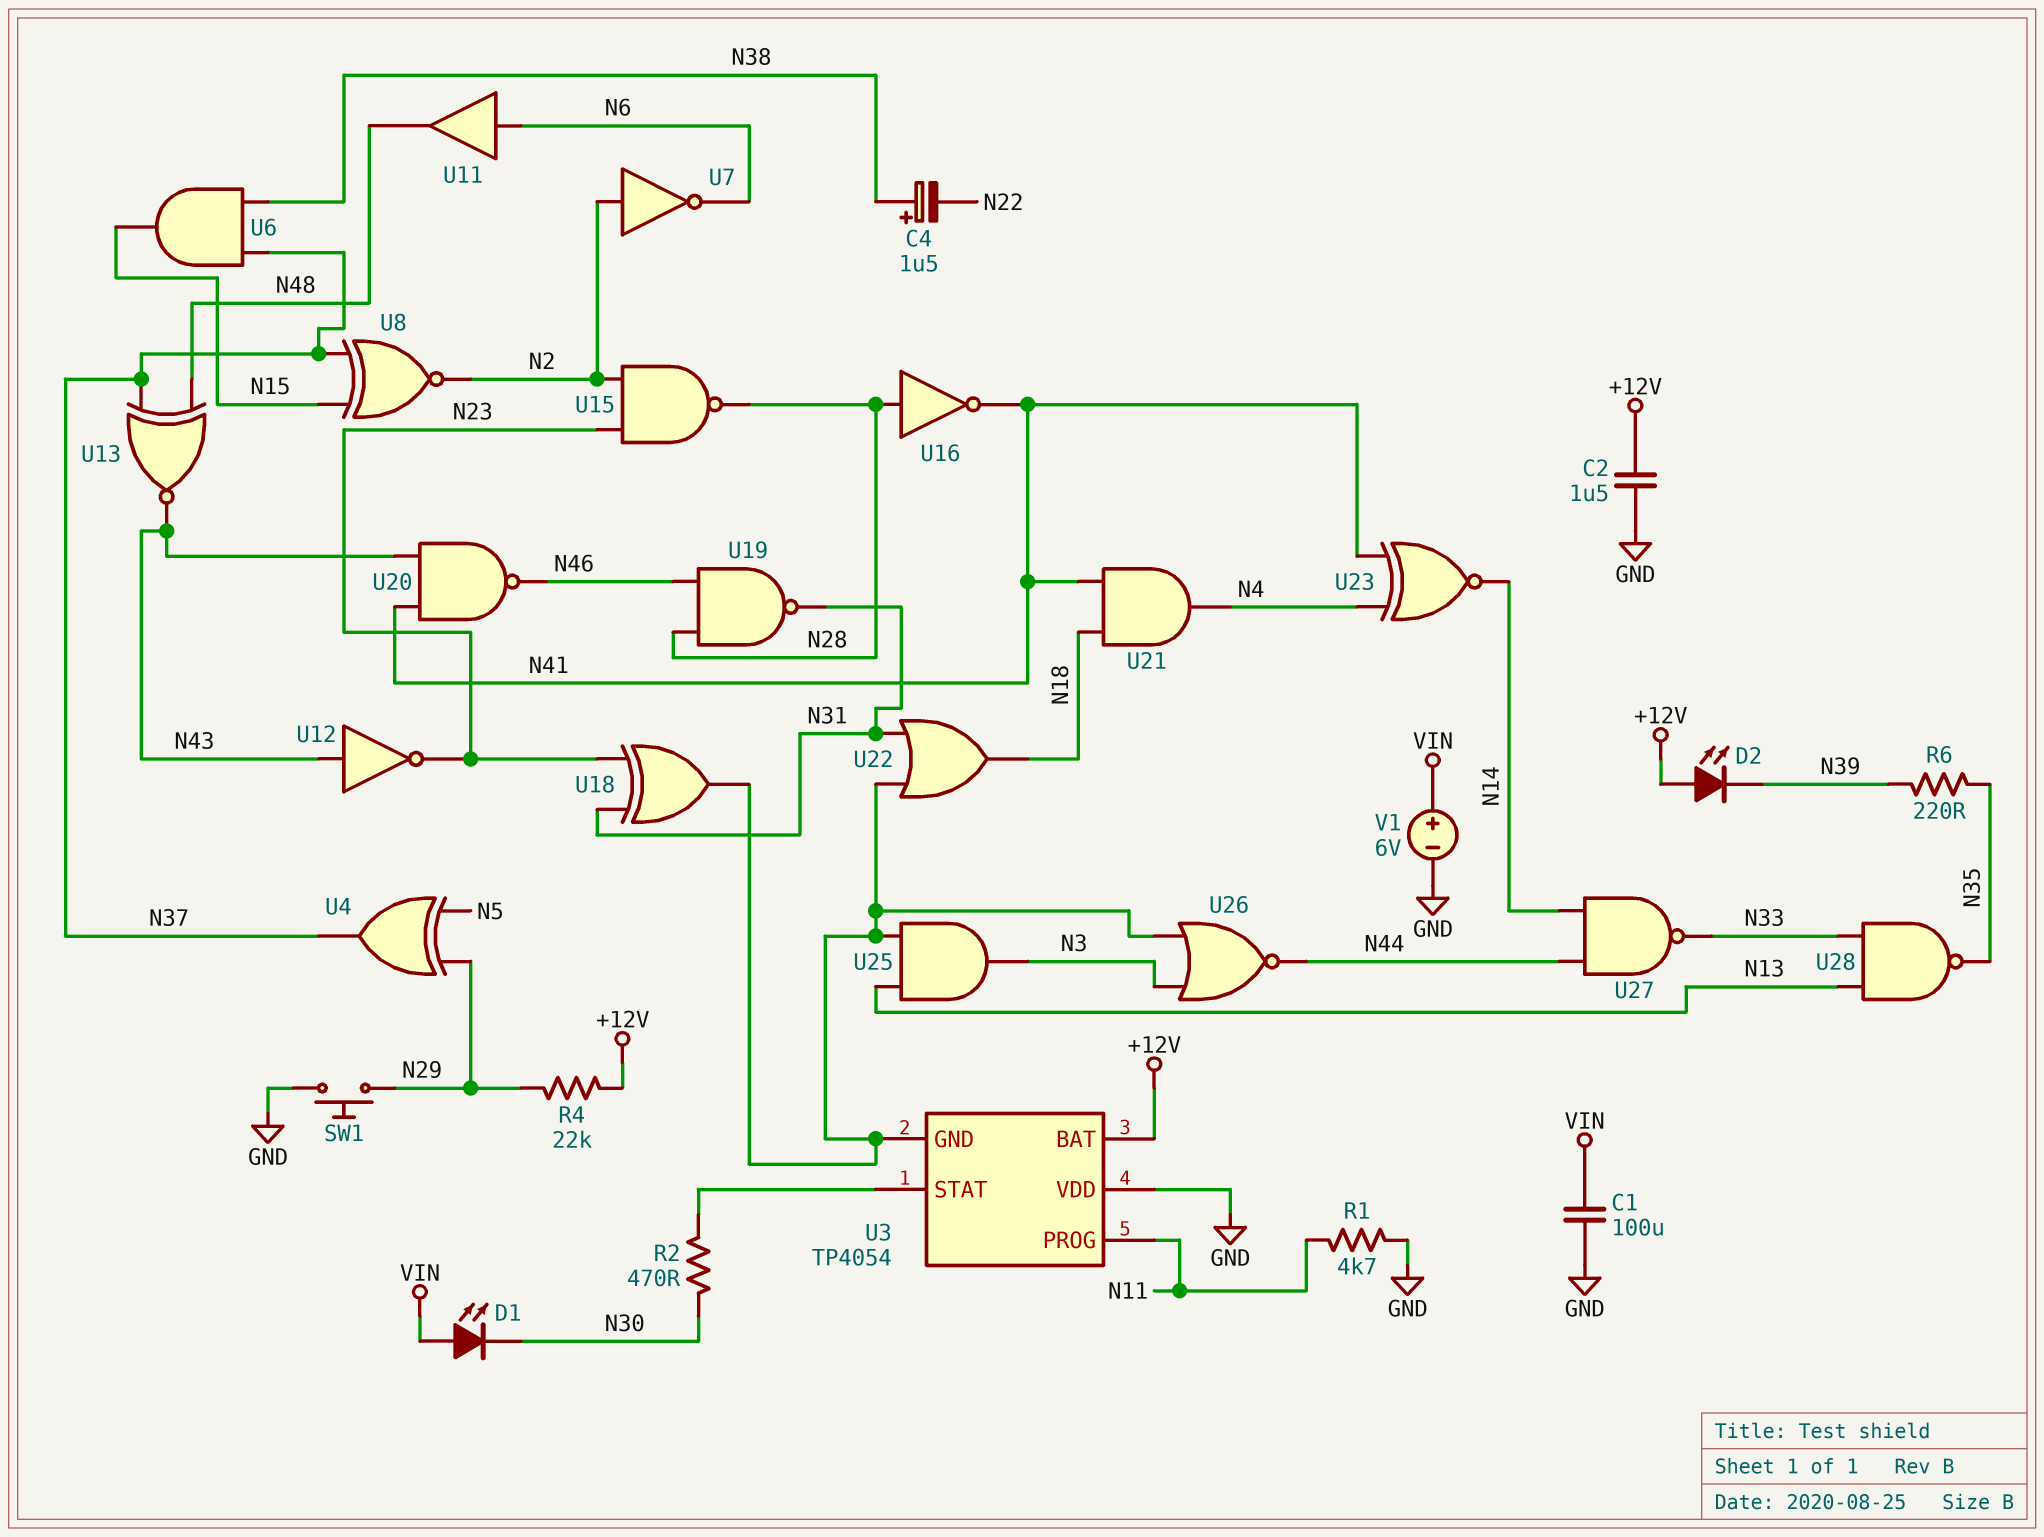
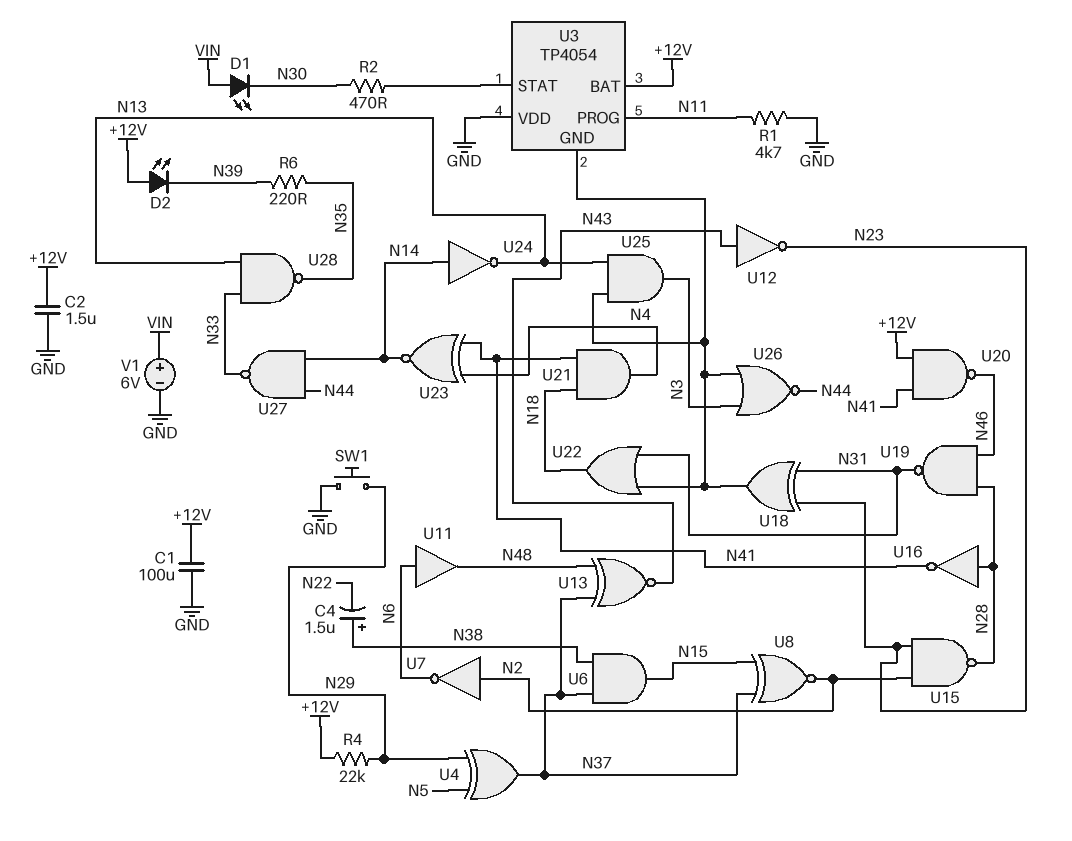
C1: 100uF (GND, VIN) -> 100uF (+12V, GND)
U20: NAND (in N41, in N43, out N46) -> NAND (in +12V, in N41, out N46)
U24: none -> NOT (in N14, out N13)

